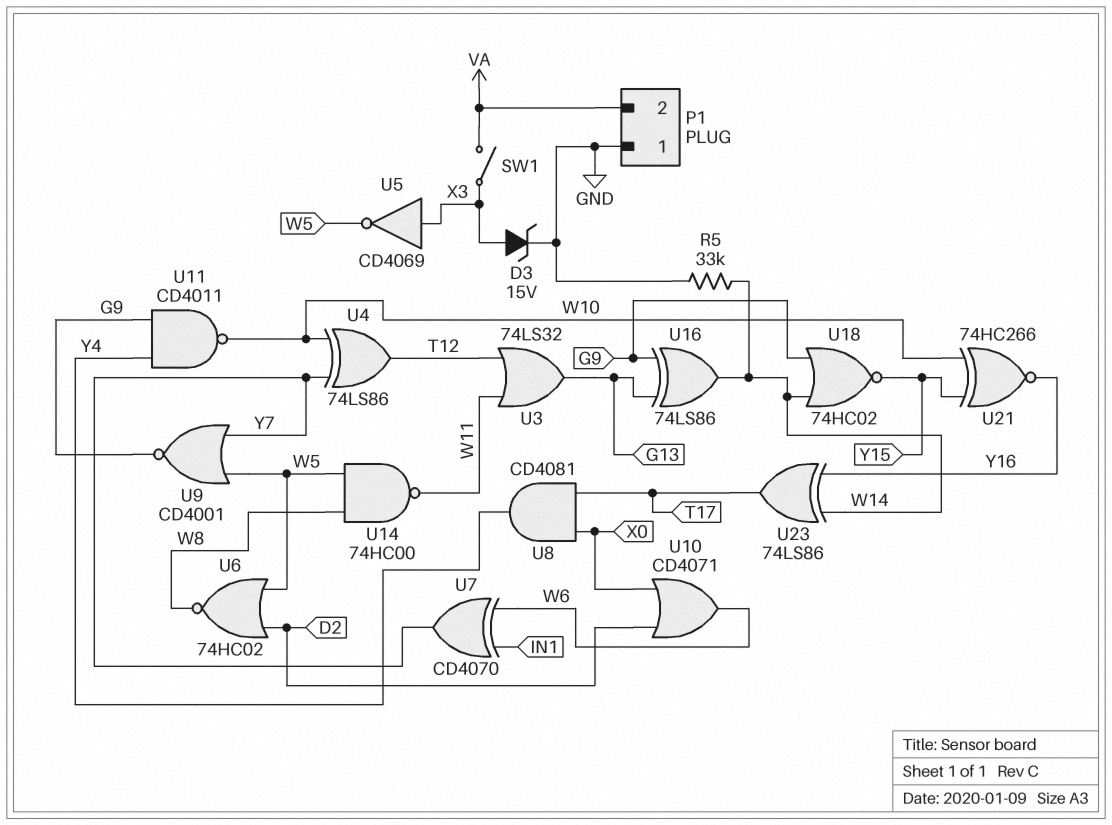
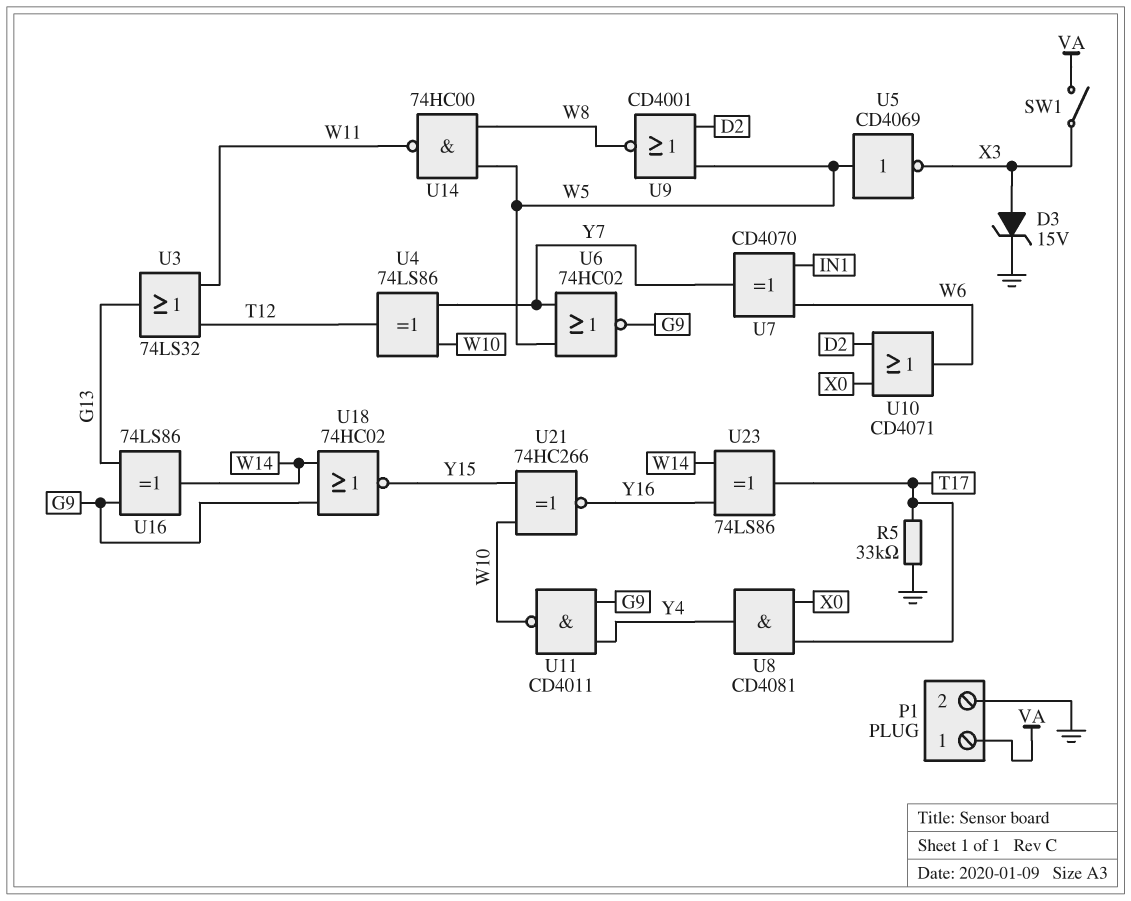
P1 pin 1: GND -> VA
P1 pin 2: VA -> GND
R5: 33k (GND, W14) -> 33k (GND, T17)
U5: NOT CD4069 (in X3, out W5) -> NOT CD4069 (in W5, out X3)
U6: NOR 74HC02 (in D2, in W5, out W8) -> NOR 74HC02 (in W5, in Y7, out G9)
U9: NOR CD4001 (in W5, in Y7, out G9) -> NOR CD4001 (in D2, in W5, out W8)

